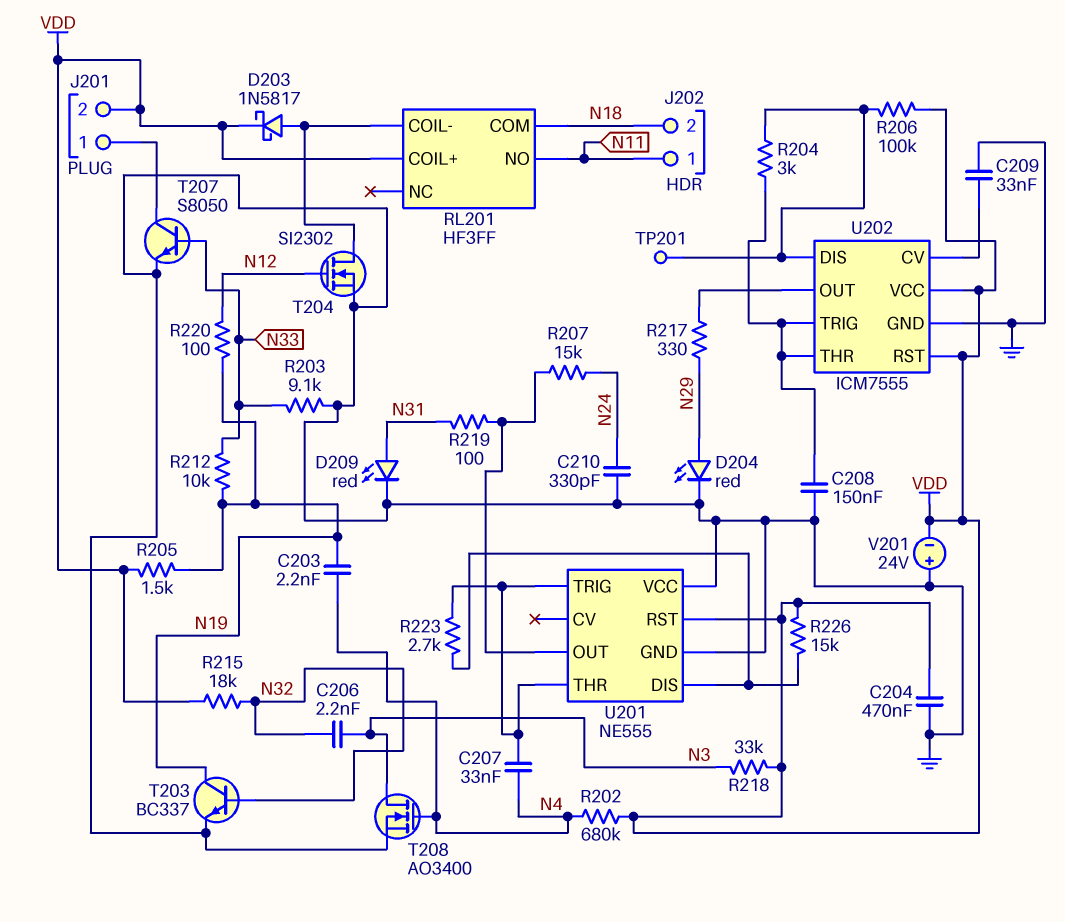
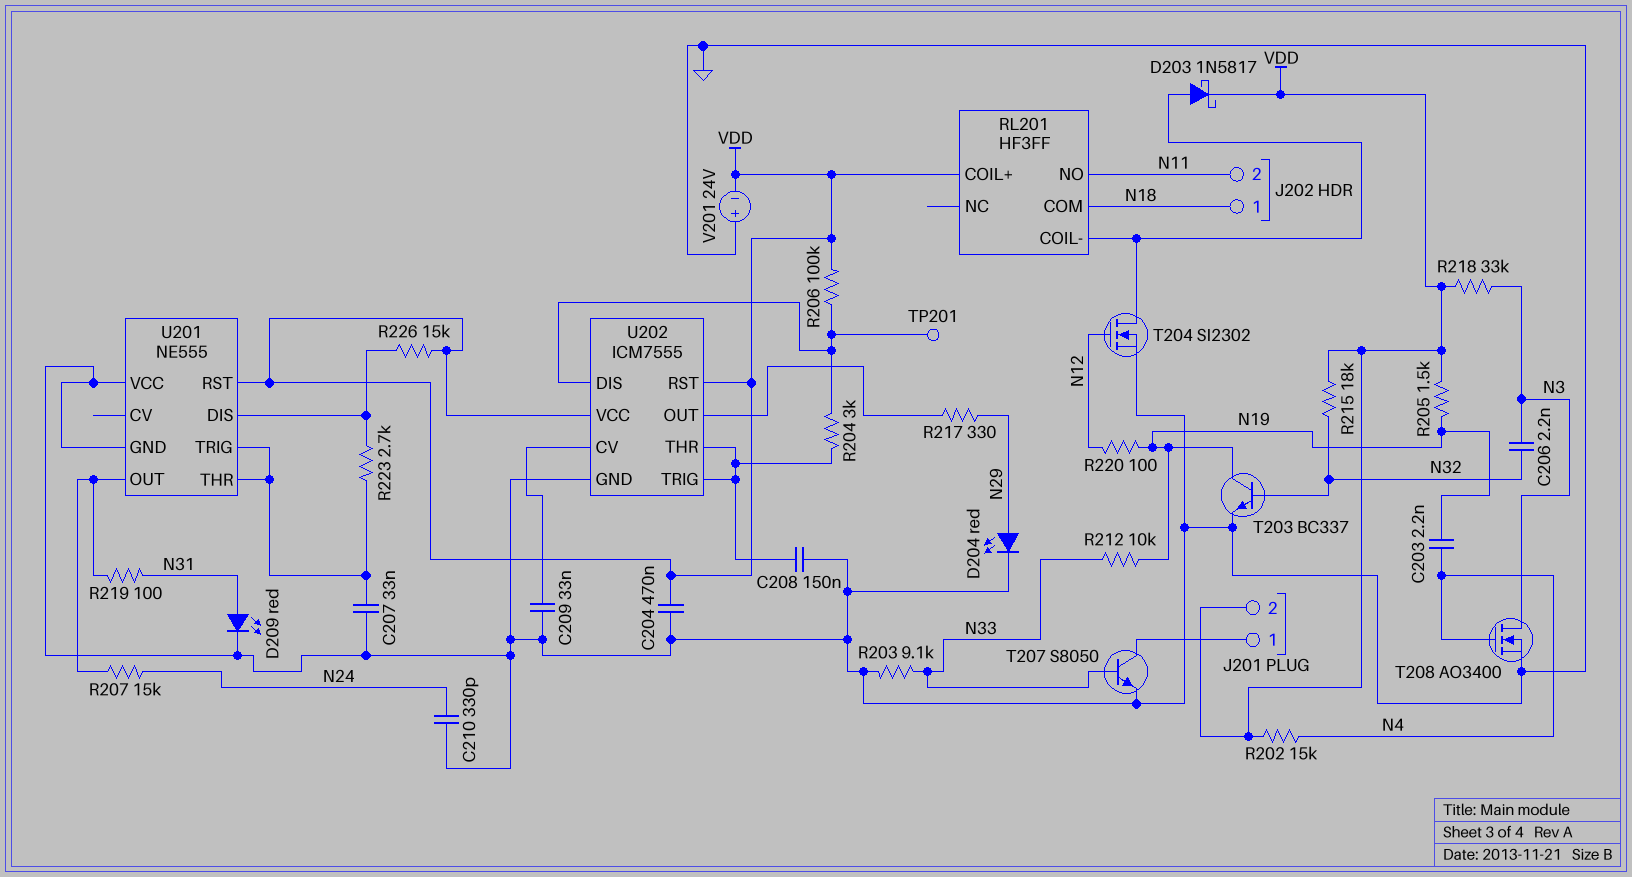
C207: 33nF (N4, U201/THR) -> 33nF (GND, U201/THR)
J202 pin 1: N11 -> N18
J202 pin 2: N18 -> N11
R202: 680k (N4, VDD) -> 15k (N4, VDD)

